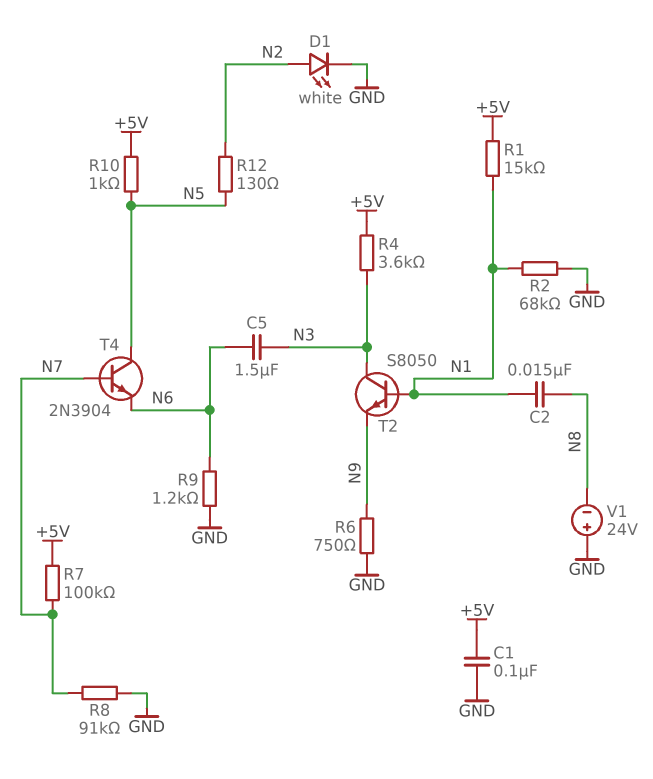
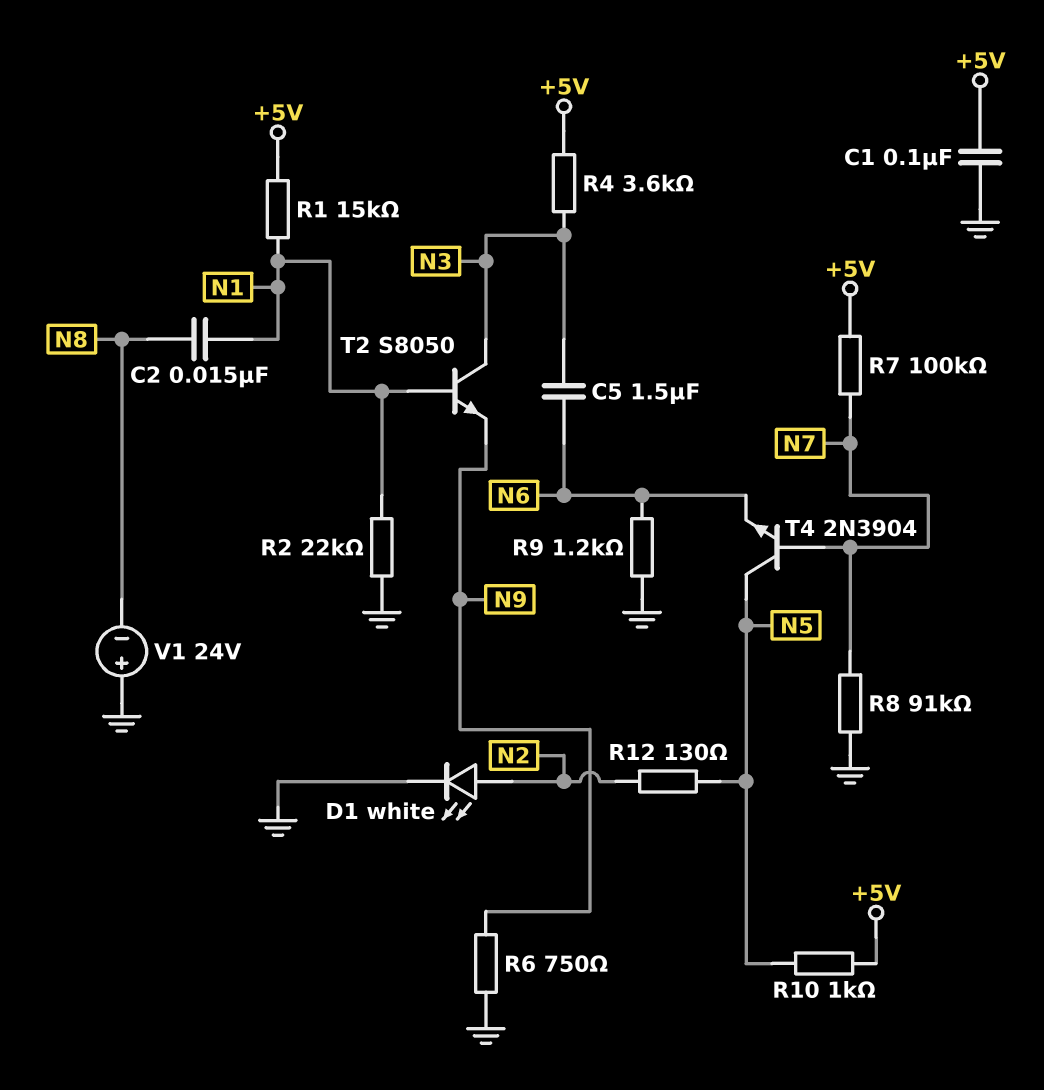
R2: 68k (GND, N1) -> 22k (GND, N1)

